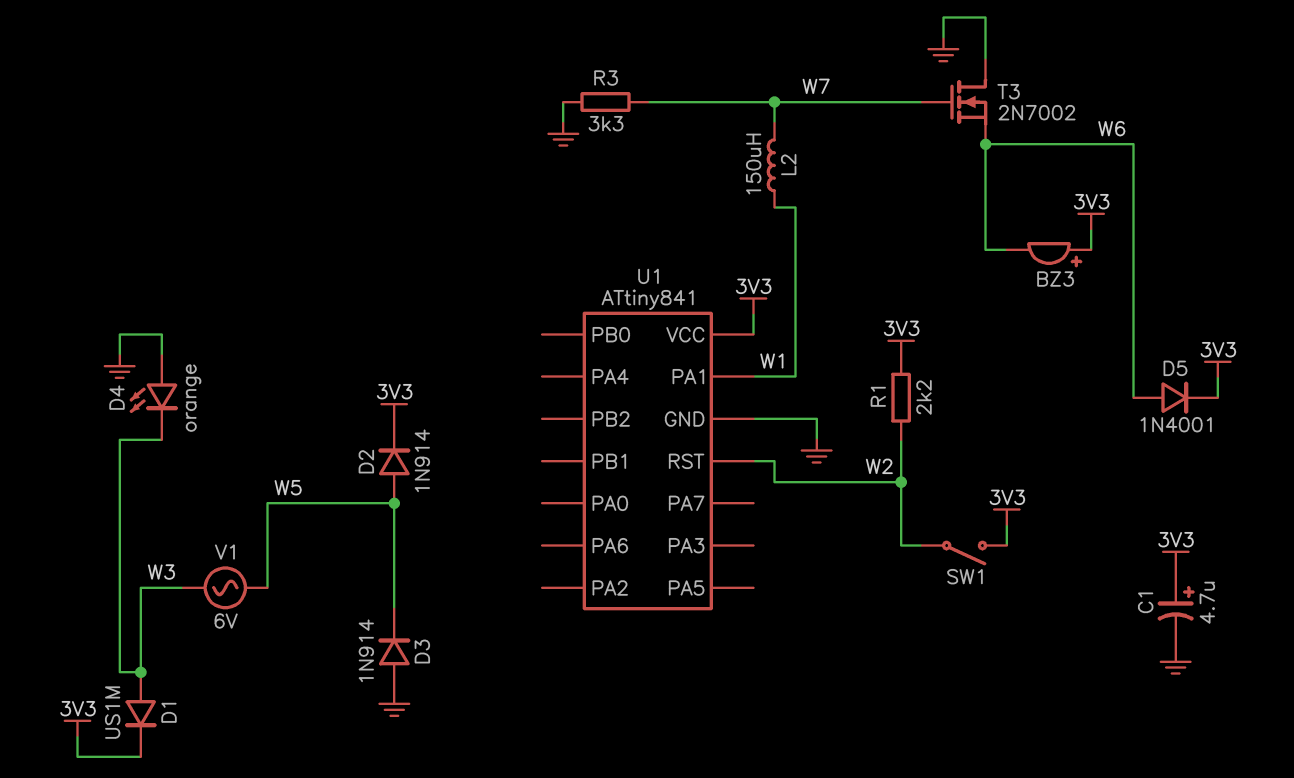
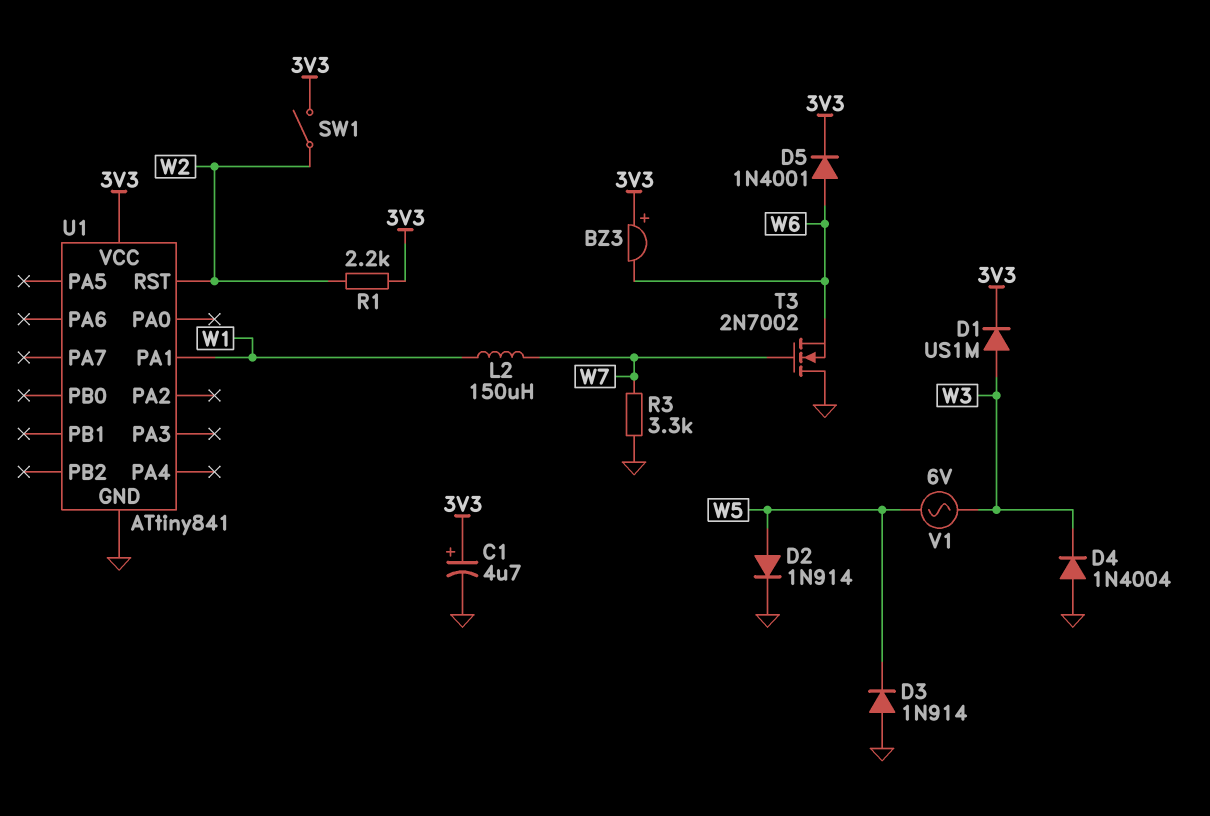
D2: diode 1N914 (A W5, K 3V3) -> diode 1N914 (A W5, K GND)
D4: LED orange (A GND, K W3) -> diode 1N4004 (A GND, K W3)

